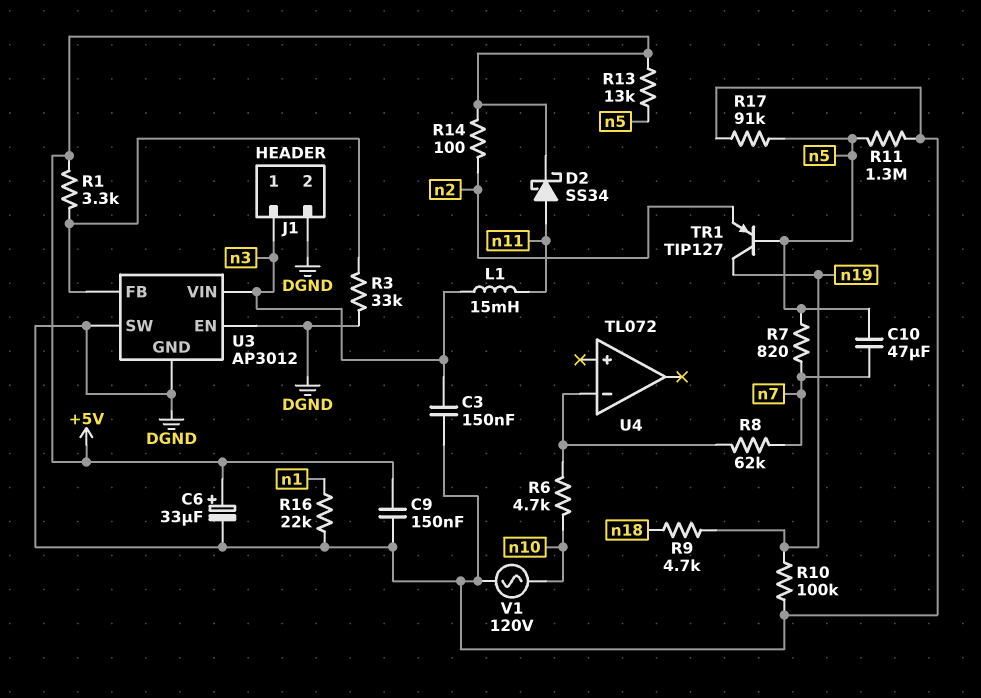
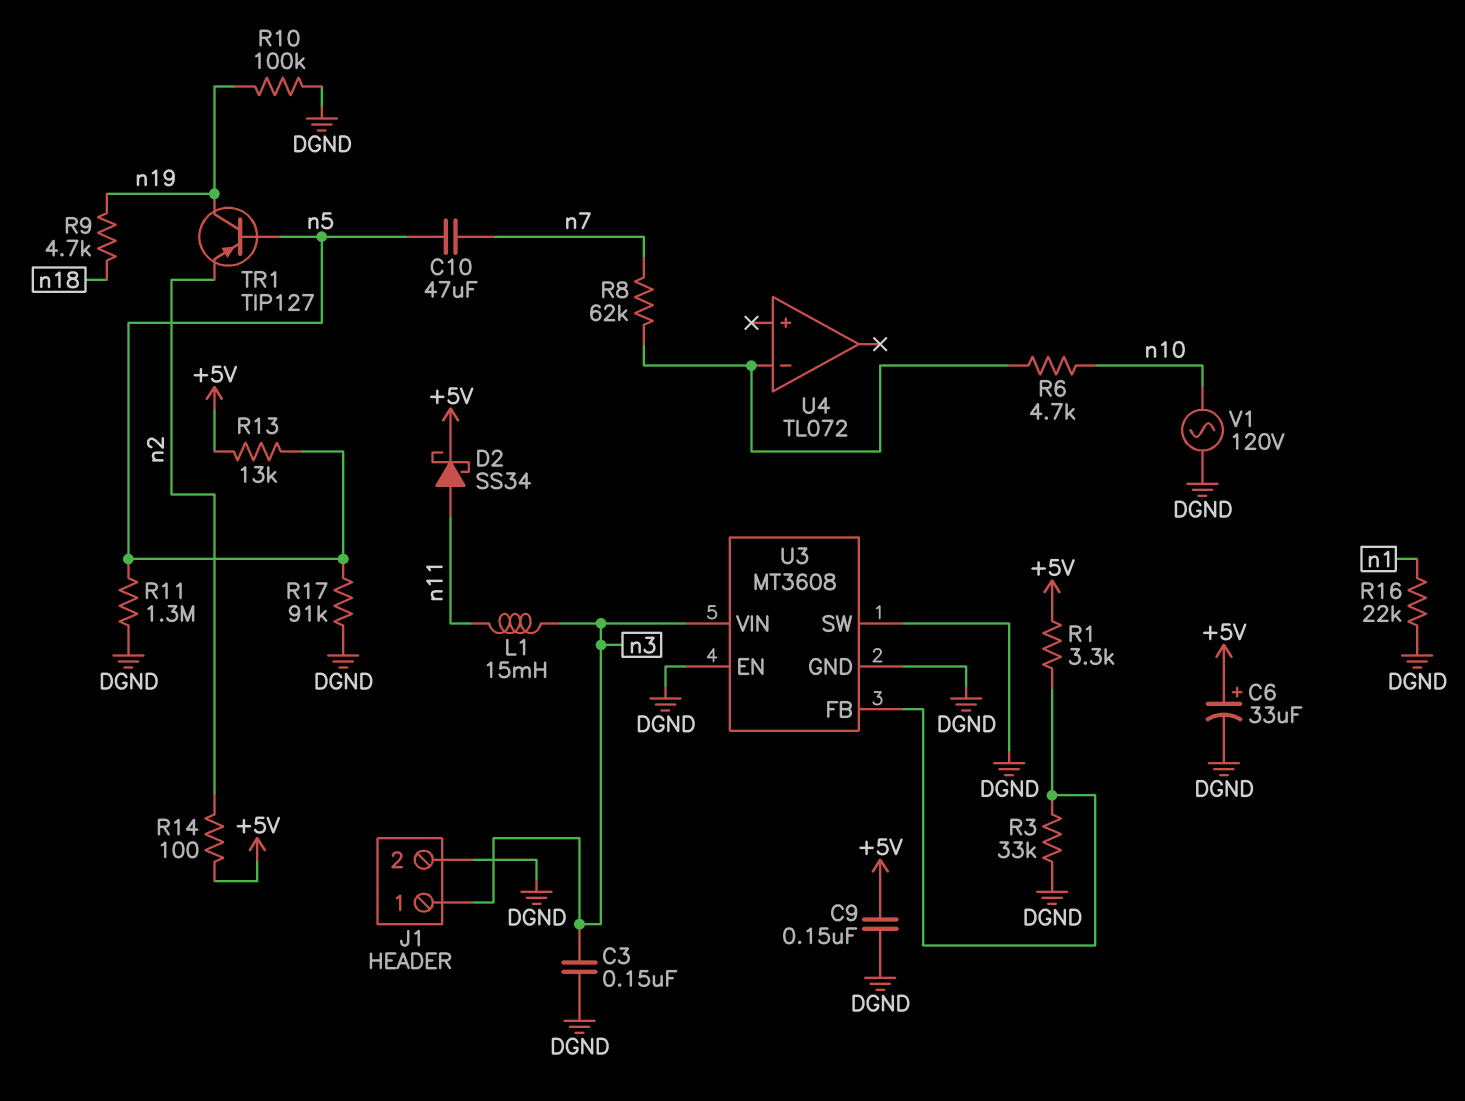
R7: 820 (n5, n7) -> none
U3: AP3012 -> MT3608

